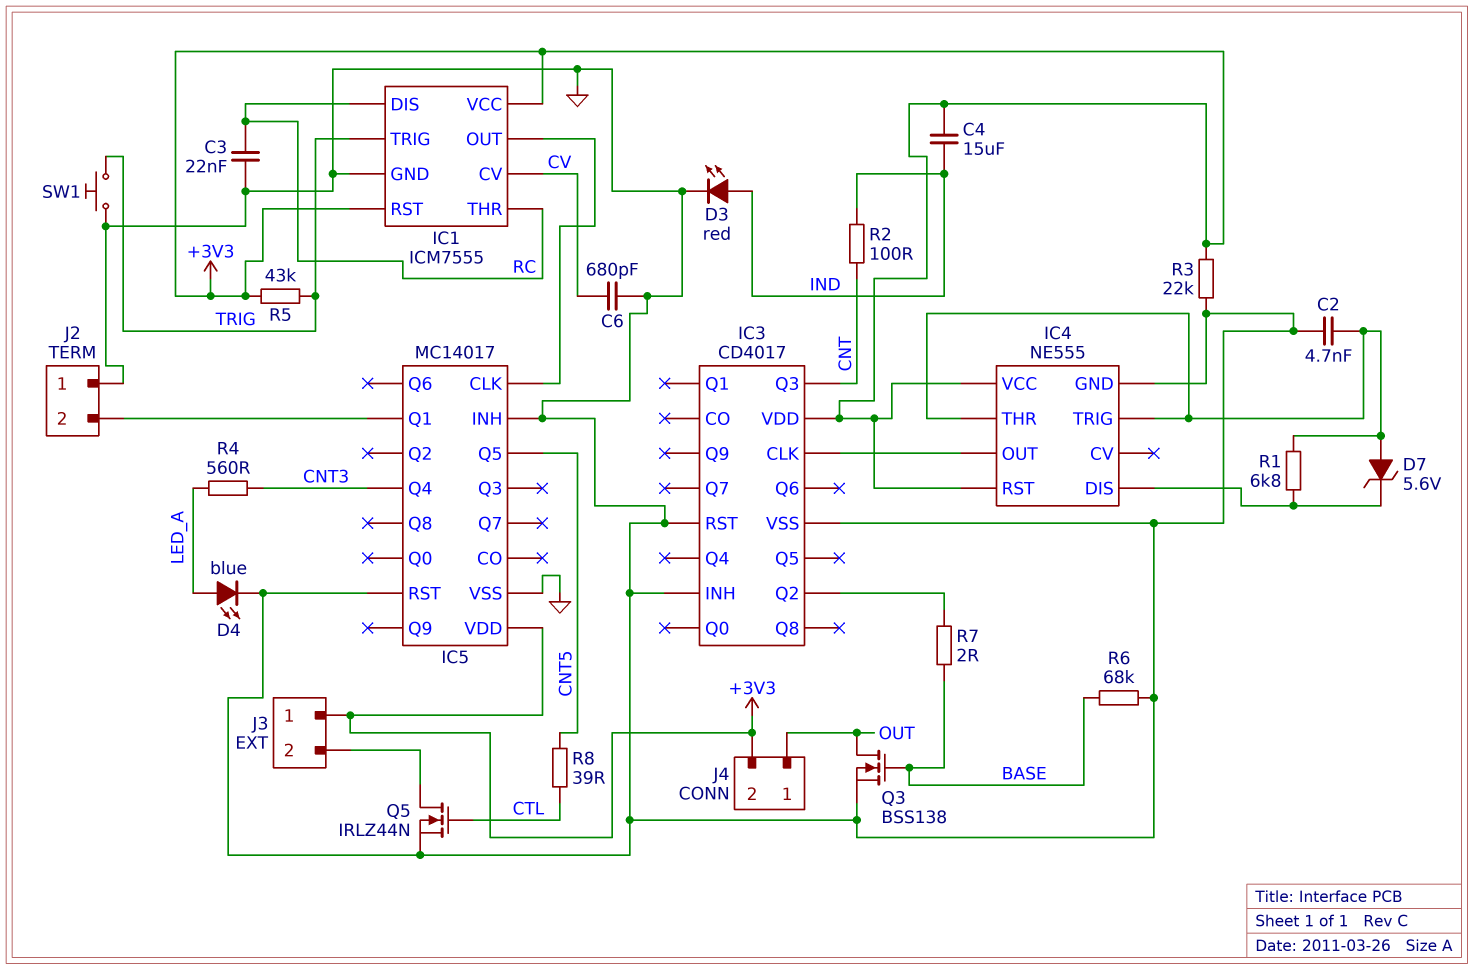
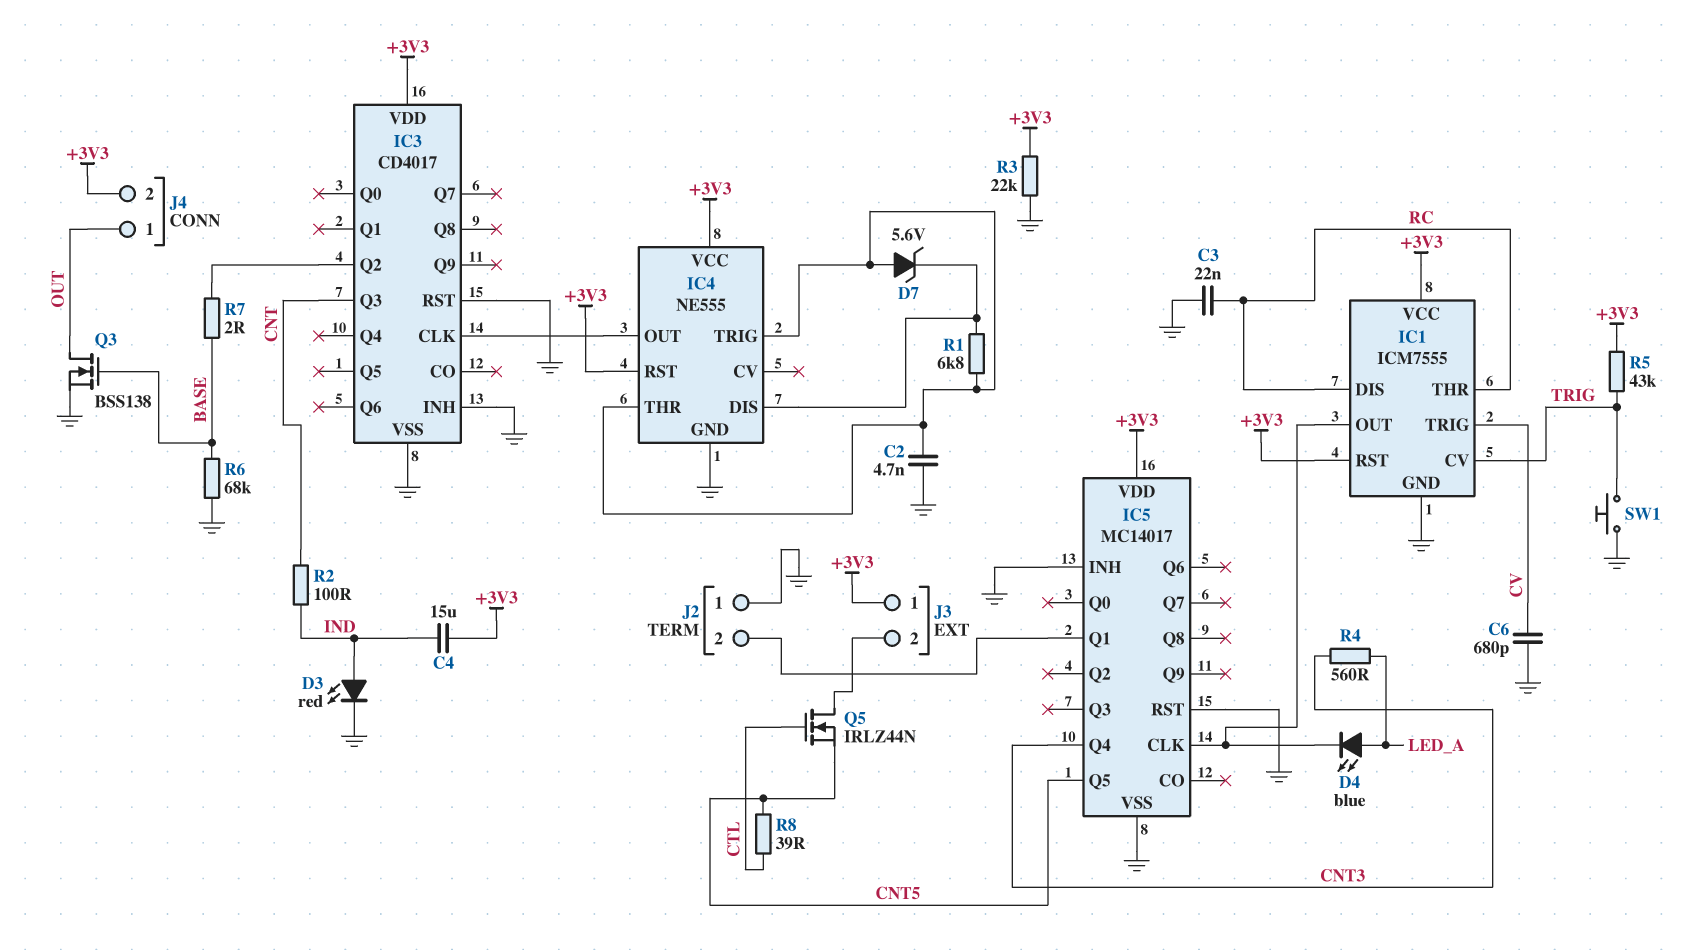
D4: LED blue (A LED_A, K GND) -> LED blue (A LED_A, K IC1/OUT)
IC1 pin CV: CV -> TRIG
IC1 pin TRIG: TRIG -> CV
Q5: NMOS IRLZ44N (G CTL, D J3/2, S GND) -> NMOS IRLZ44N (G CTL, D J3/2, S CNT5)

